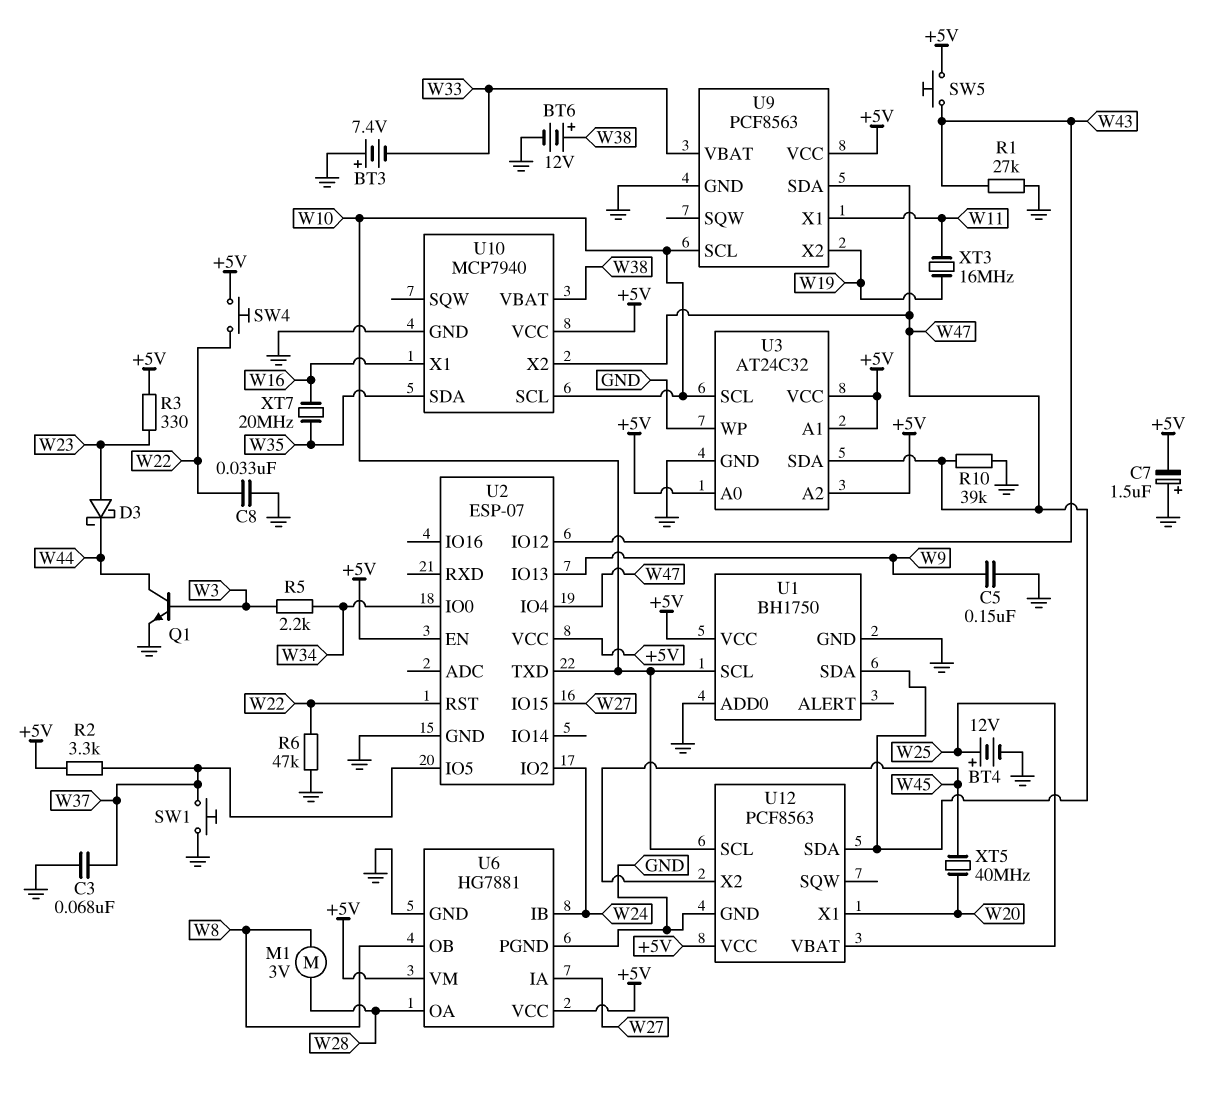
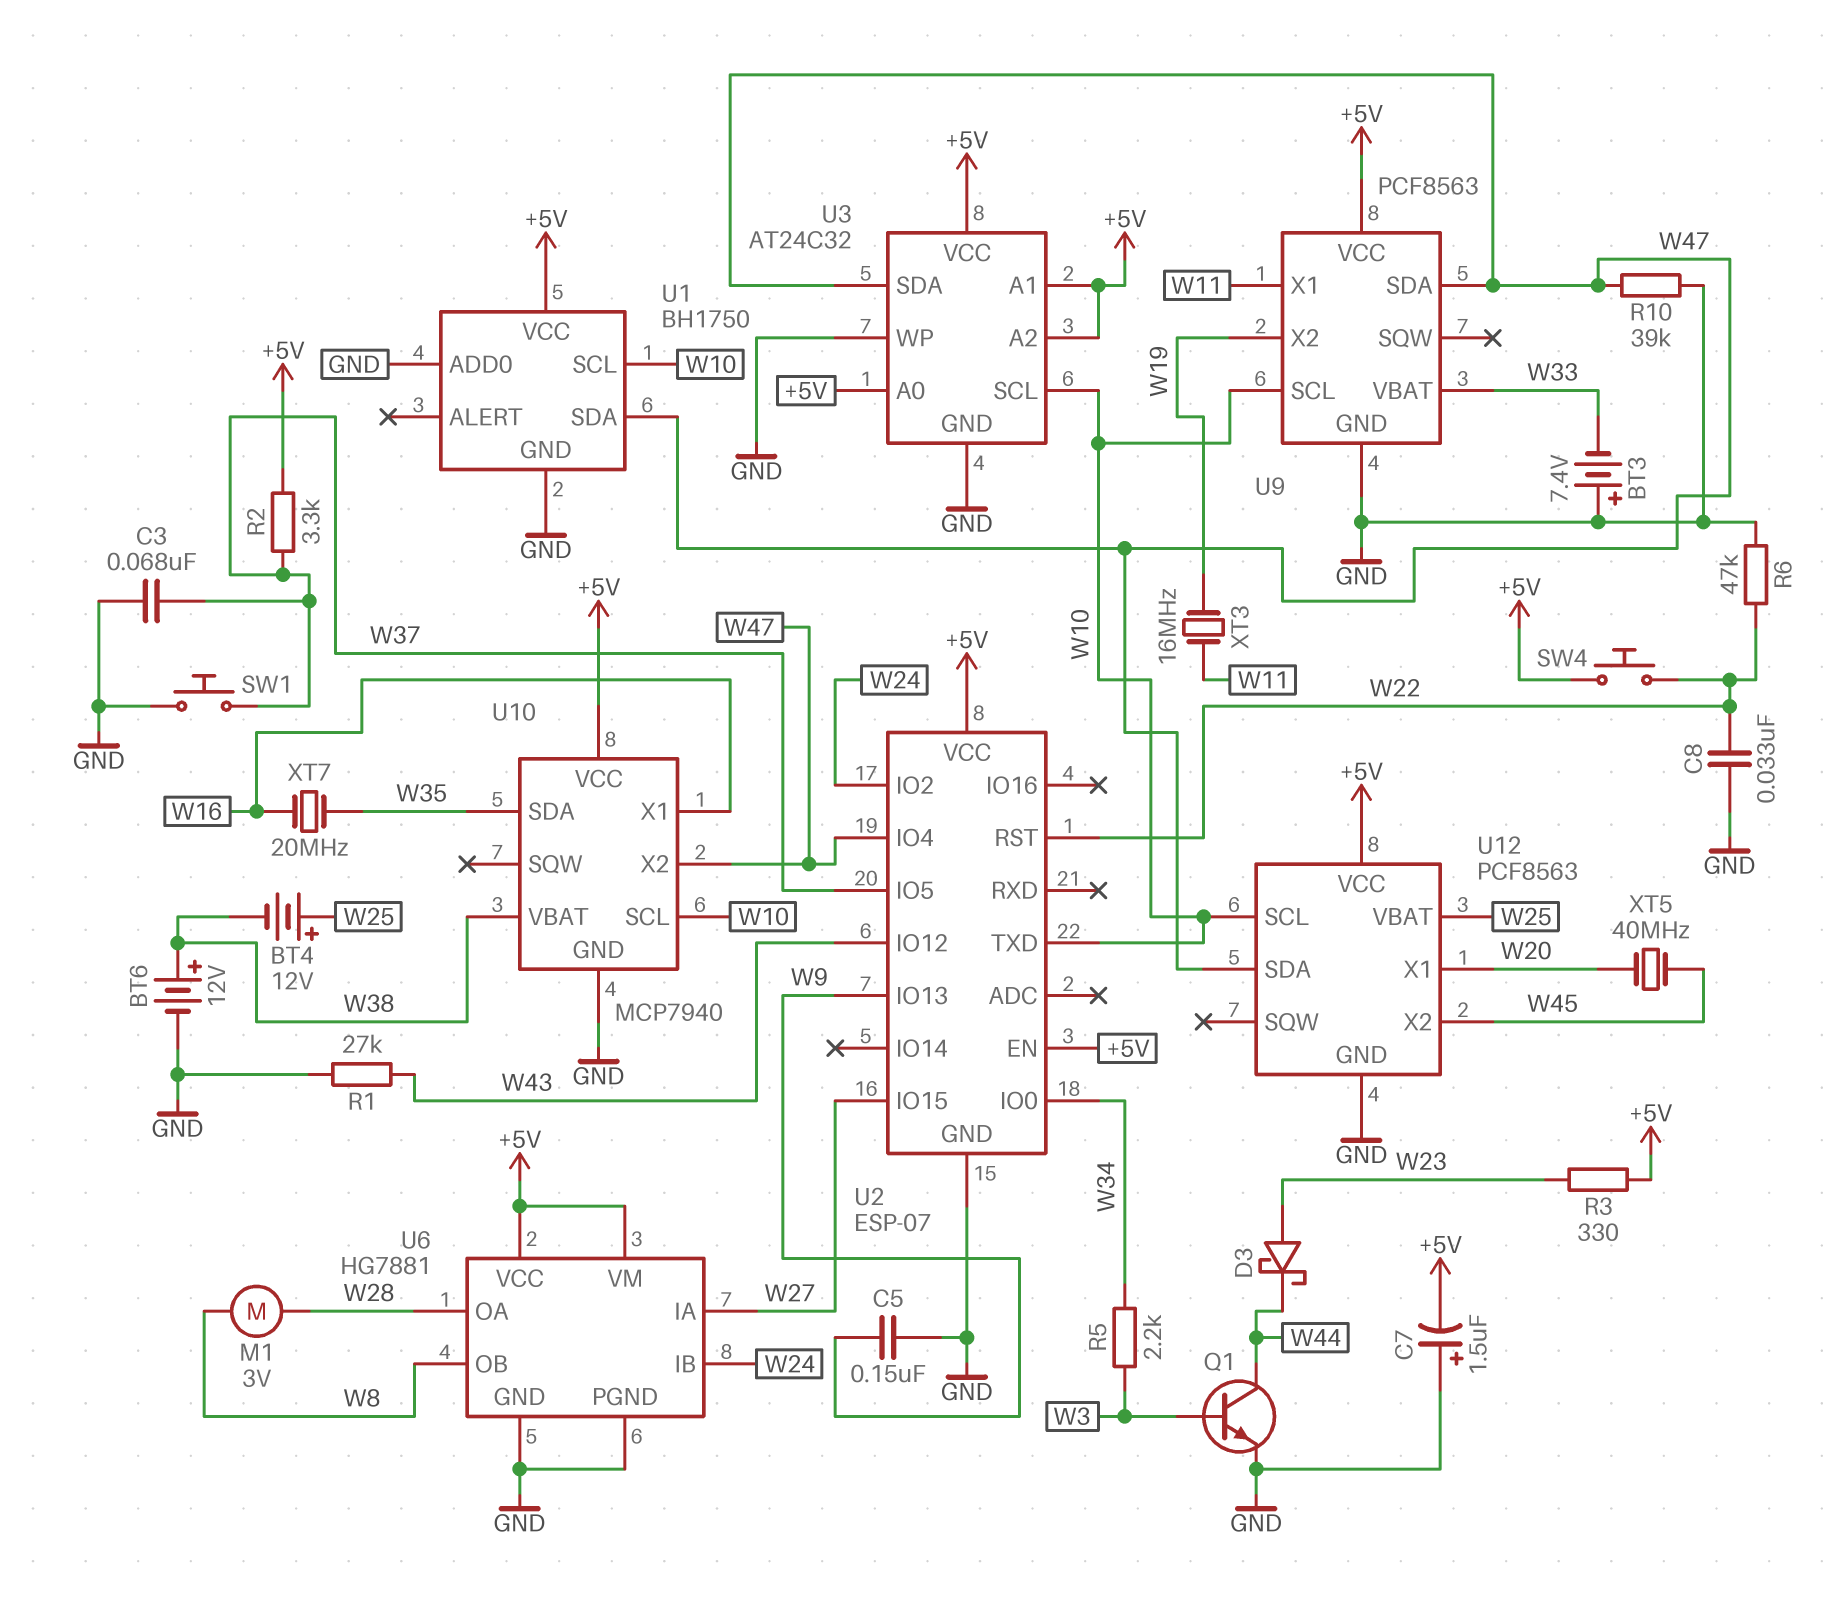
BT4: 12V (plus W25, minus GND) -> 12V (plus W25, minus W38)
SW5: button (+5V, W43) -> none

